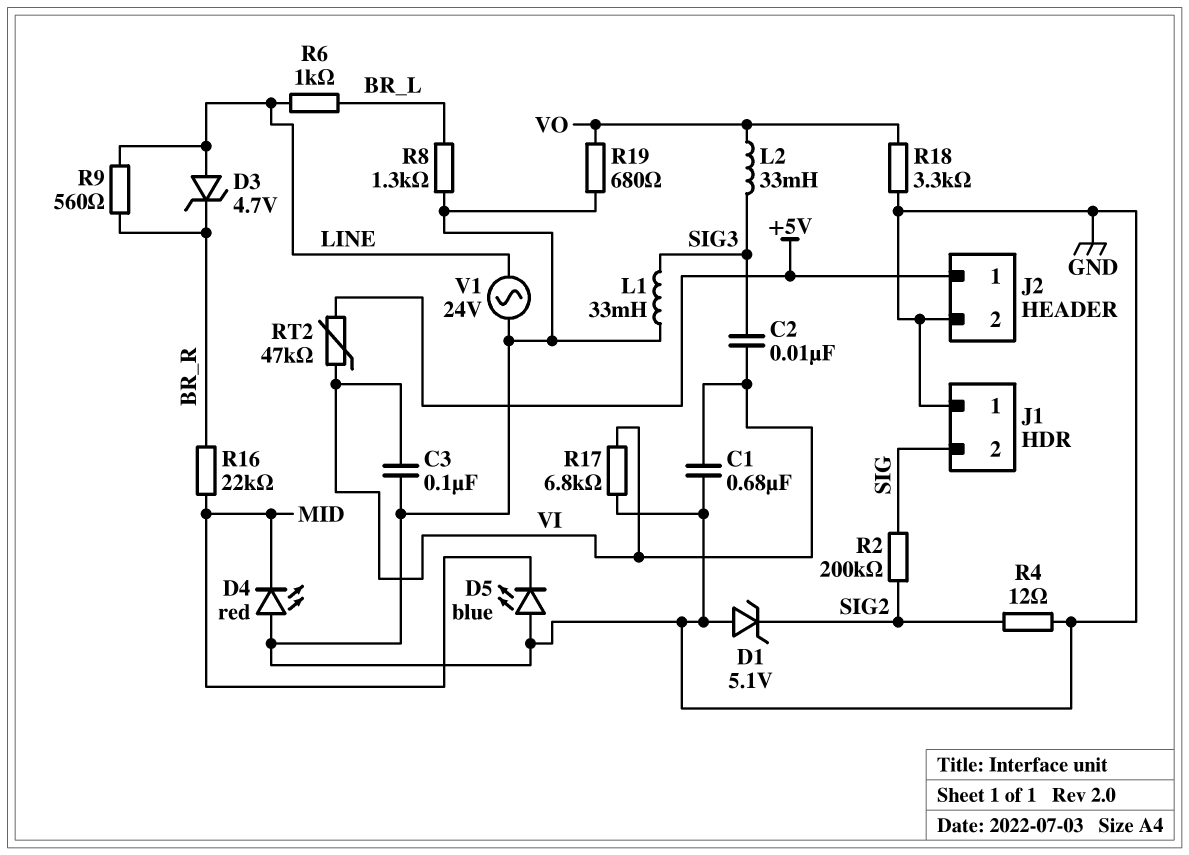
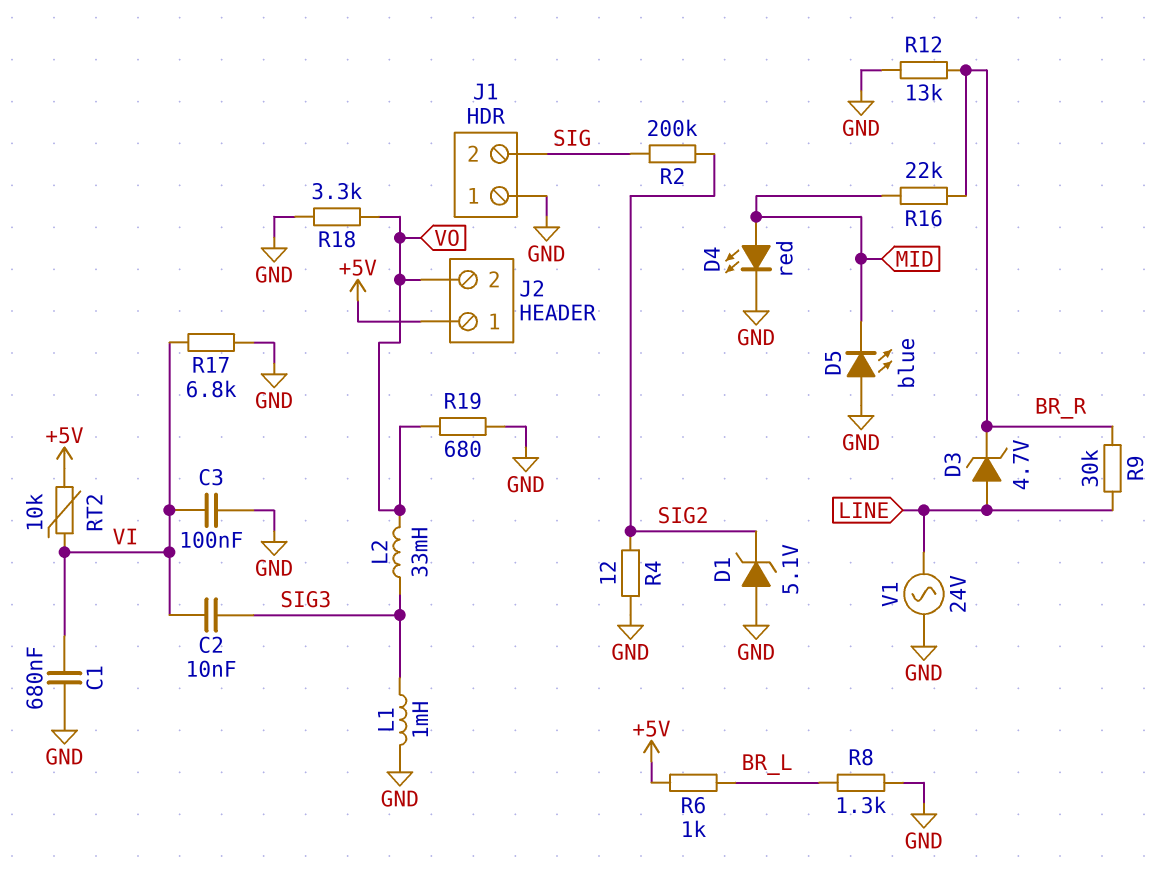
D4: LED red (A GND, K MID) -> LED red (A MID, K GND)
J2 pin 2: GND -> VO
L1: 33mH (GND, SIG3) -> 1mH (GND, SIG3)
R6: 1k (BR_L, LINE) -> 1k (+5V, BR_L)
R9: 560 (BR_R, LINE) -> 30k (BR_R, LINE)
R12: none -> 13k (BR_R, GND)
RT2: 47k (+5V, VI) -> 10k (+5V, VI)

